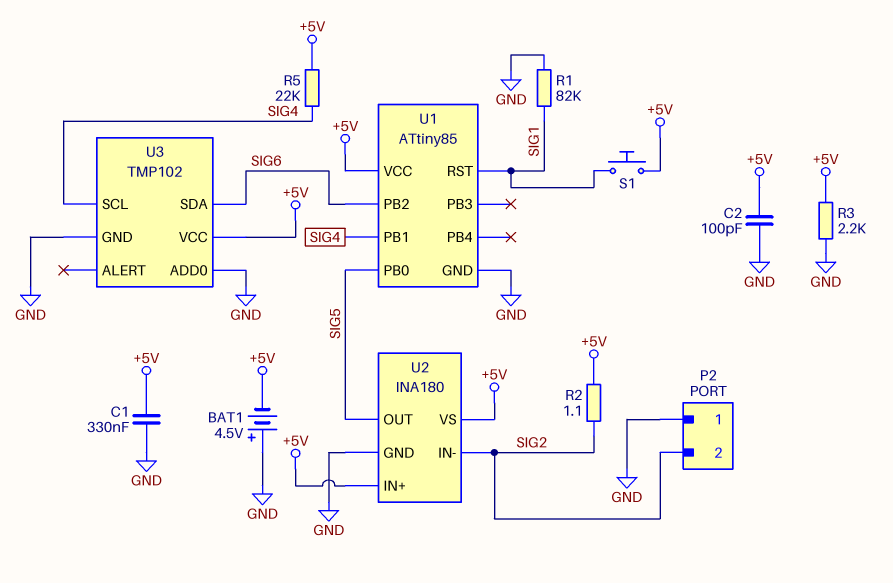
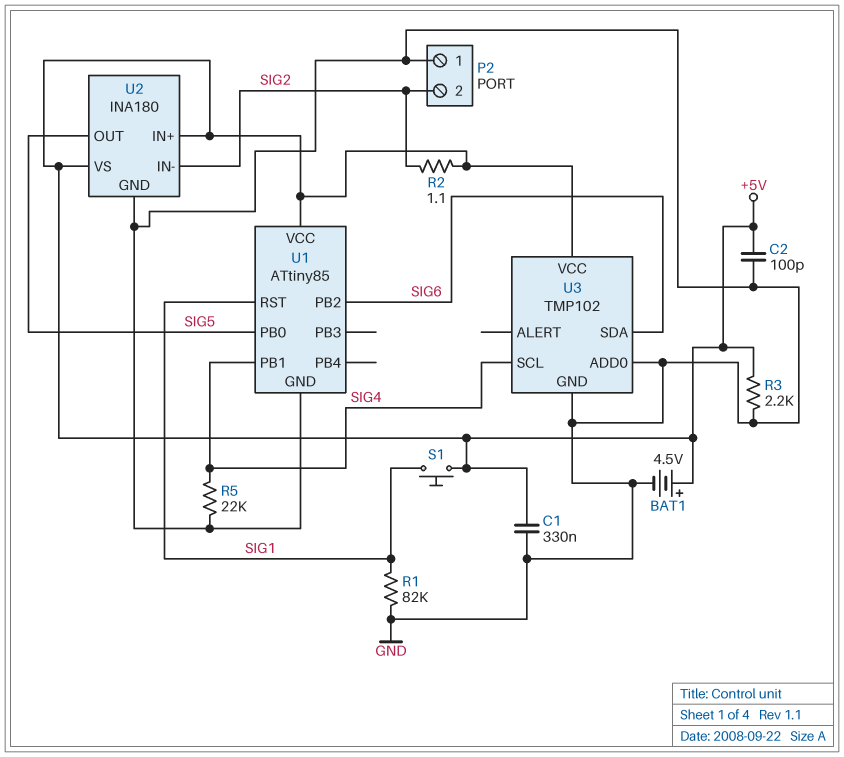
BAT1: 4.5V (plus GND, minus +5V) -> 4.5V (plus +5V, minus GND)
R5: 22k (+5V, SIG4) -> 22k (GND, SIG4)

